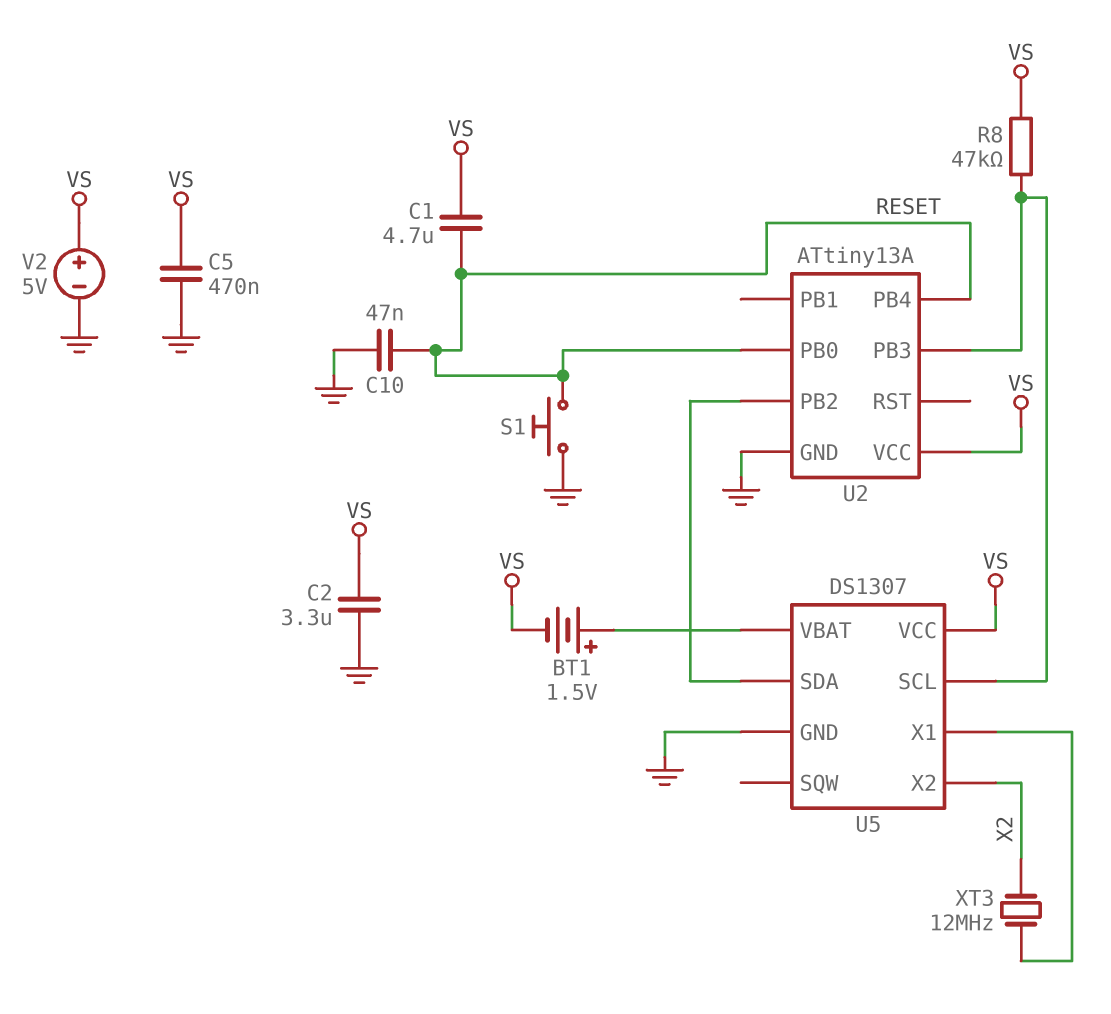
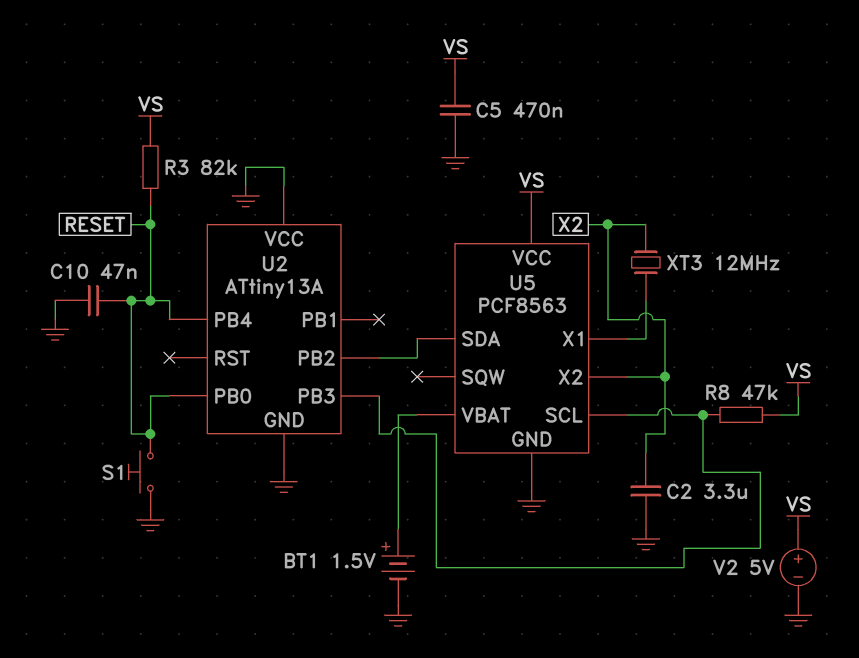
BT1: 1.5V (plus U5/VBAT, minus VS) -> 1.5V (plus U5/VBAT, minus GND)
C1: 4.7uF (RESET, VS) -> none
C2: 3.3uF (GND, VS) -> 3.3uF (GND, X2)
R3: none -> 82k (RESET, VS)
U2 pin VCC: VS -> GND
U5: DS1307 -> PCF8563

